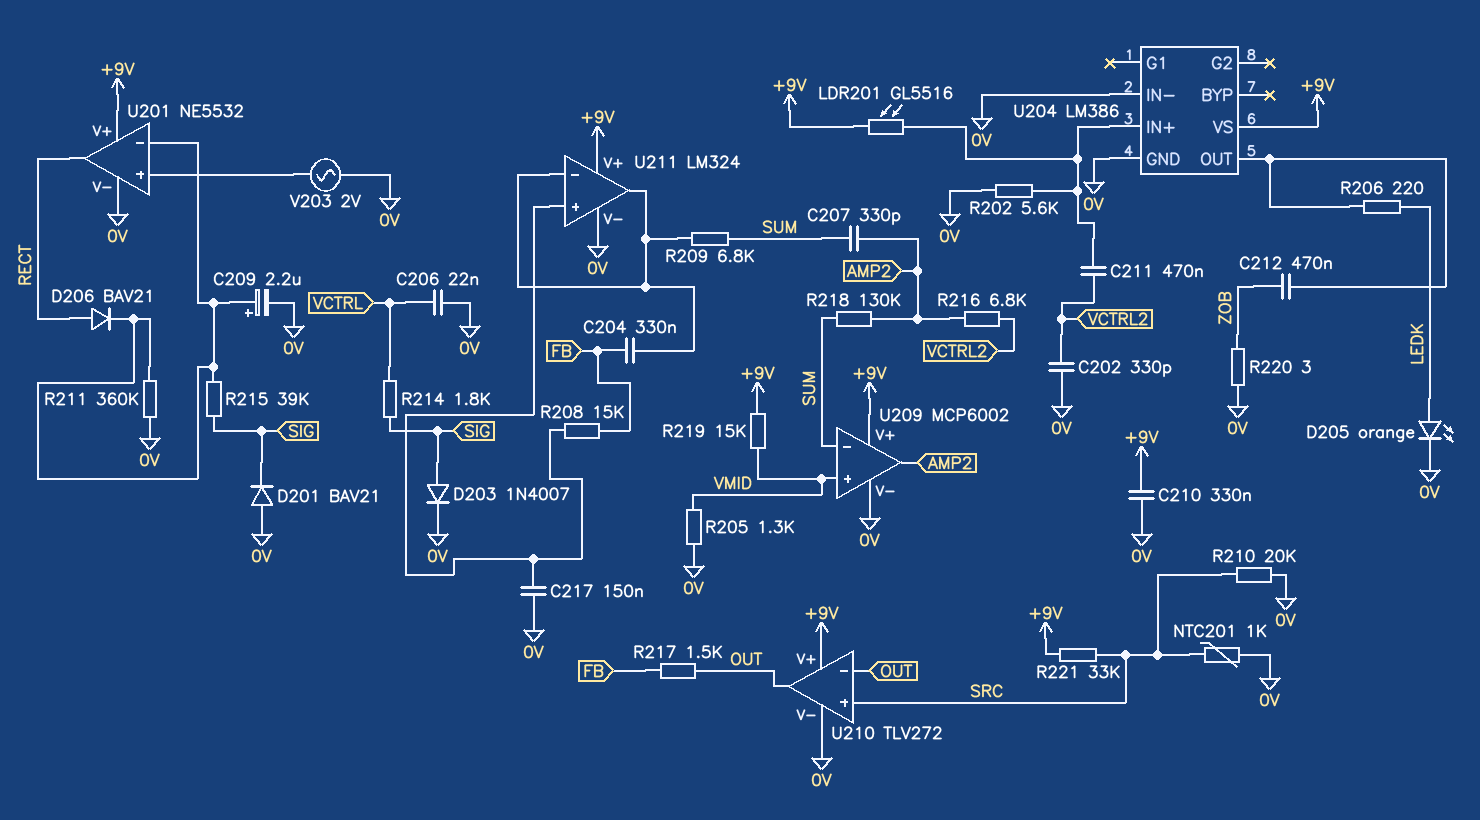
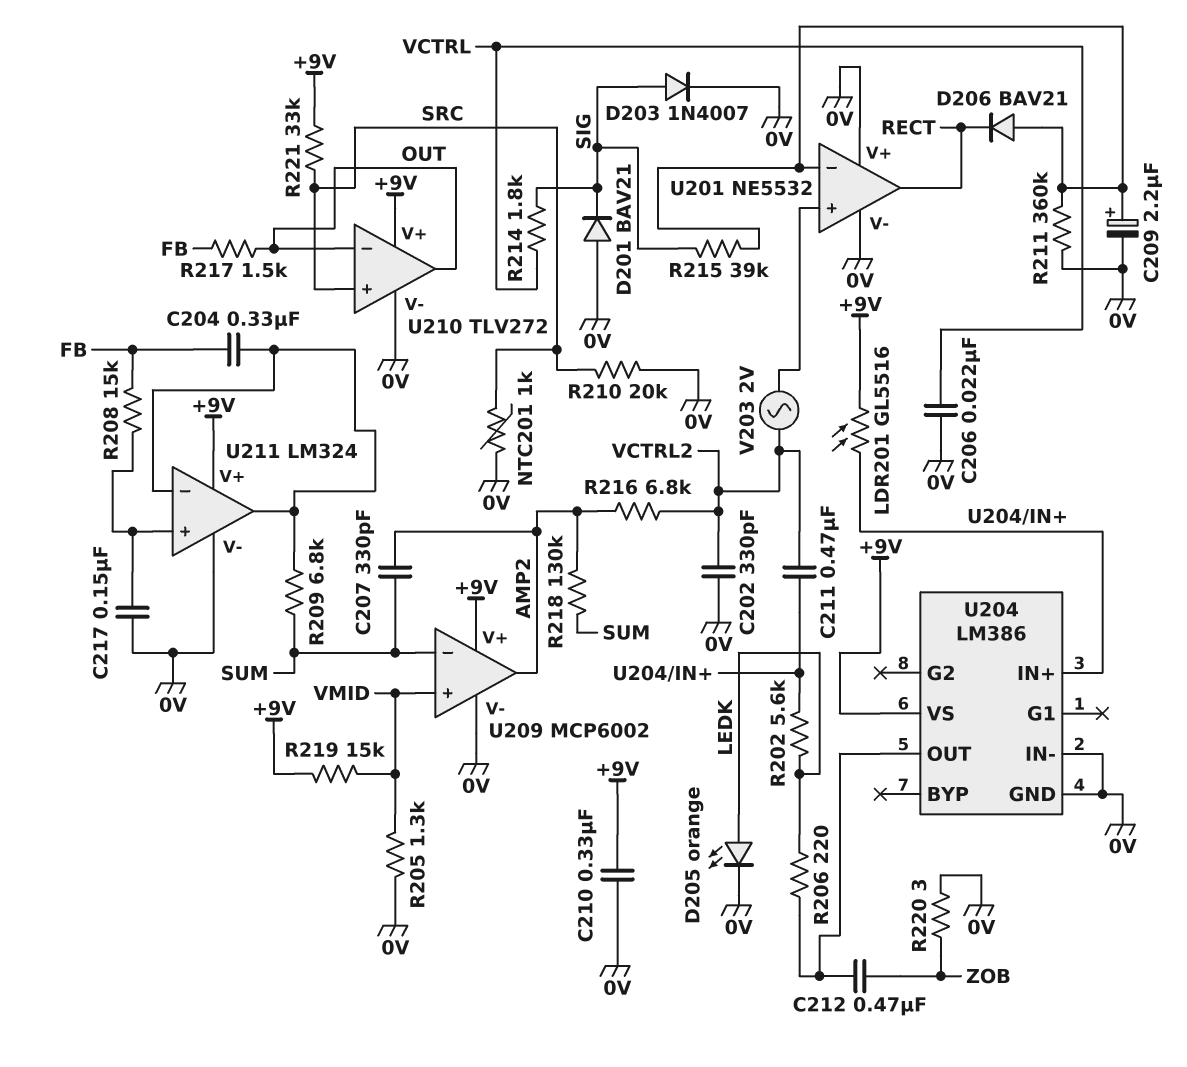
D206: diode BAV21 (A RECT, K U201/in-) -> diode BAV21 (A U201/in-, K RECT)
R202: 5.6k (0V, U204/IN+) -> 5.6k (LEDK, U204/IN+)
U201 pin V+: +9V -> 0V
V203: AC 2V (0V, U201/in+) -> AC 2V (U201/in+, VCTRL2)

